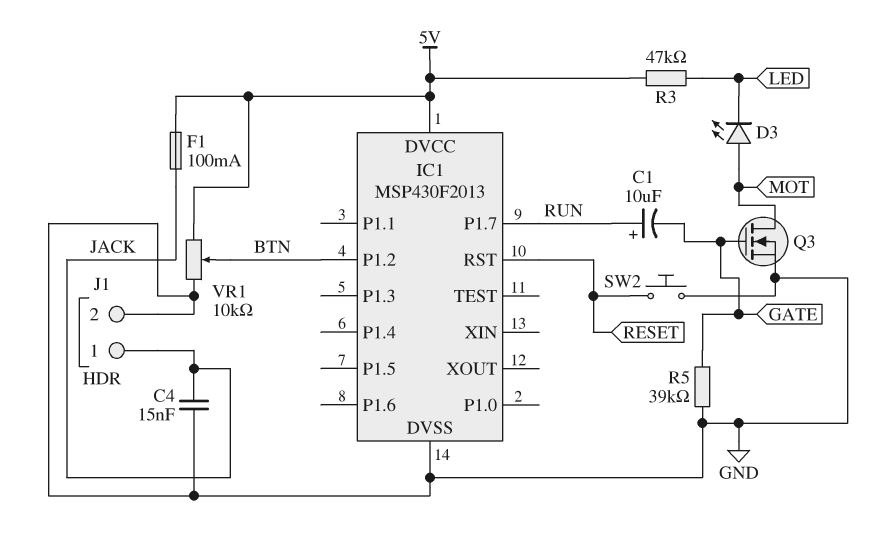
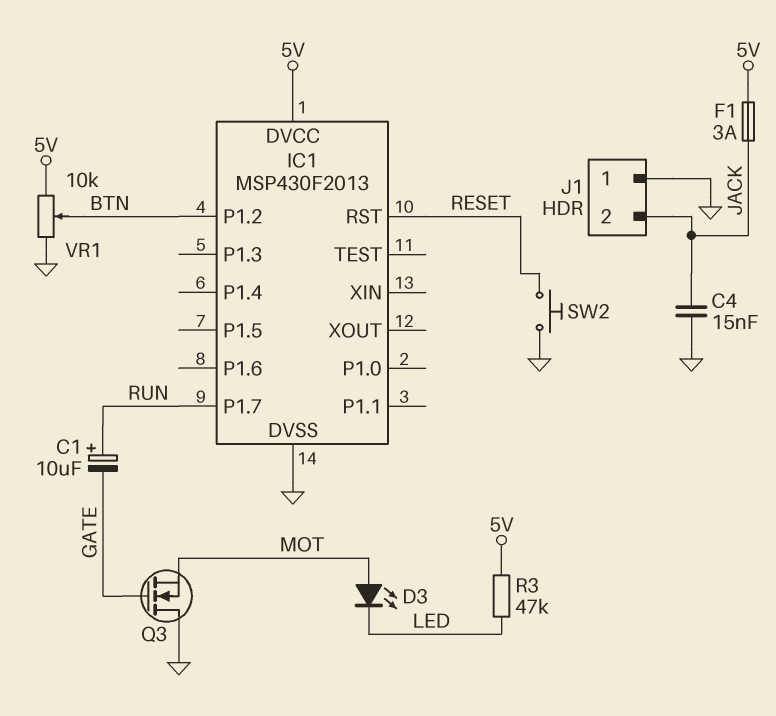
F1: 100mA (5V, JACK) -> 3A (5V, JACK)
J1 pin 1: JACK -> GND
J1 pin 2: GND -> JACK
Q3: NMOS (G GATE, D MOT, S GND) -> NMOS (G GATE, D GND, S MOT)
R5: 39k (GATE, GND) -> none

